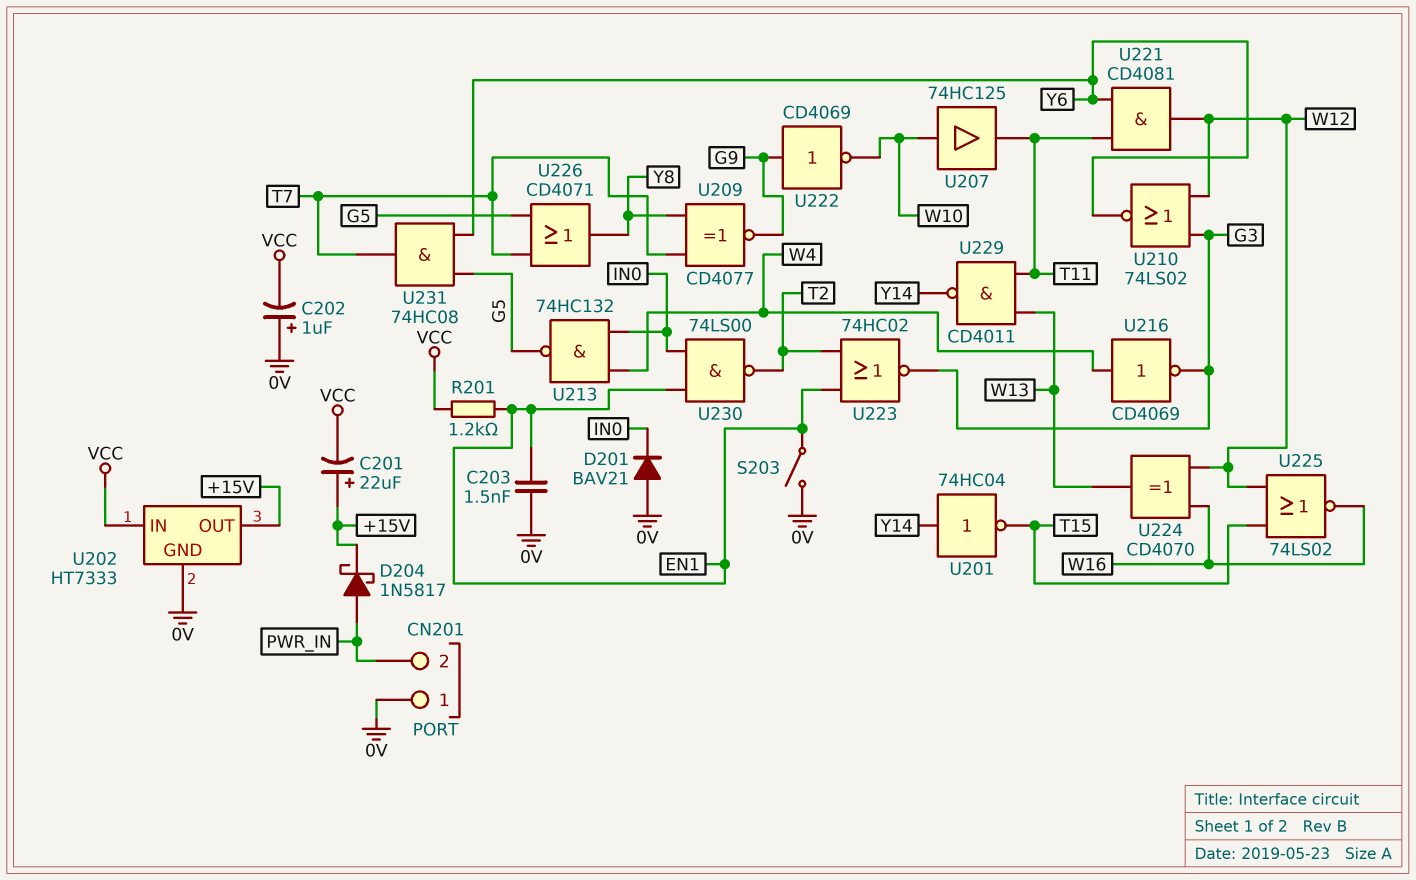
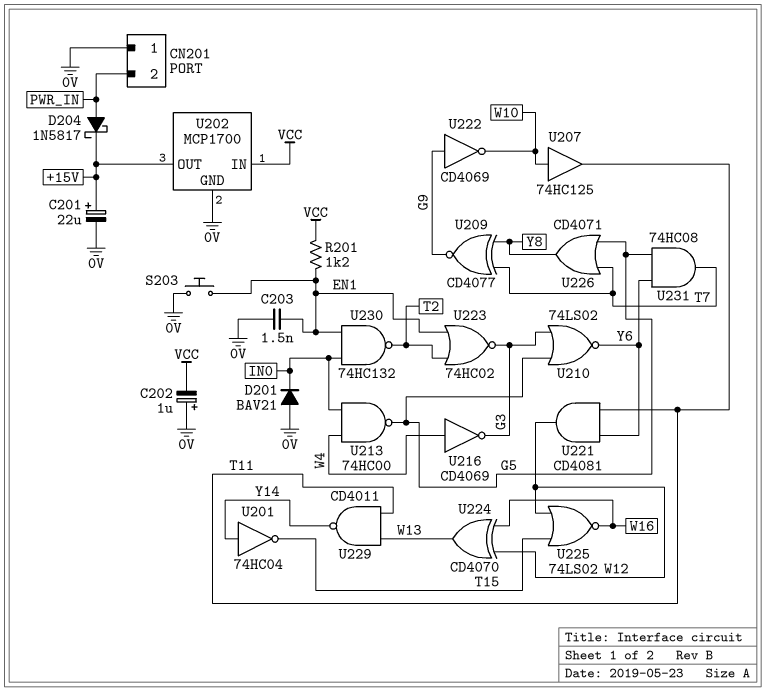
C201: 22uF (plus +15V, minus VCC) -> 22uF (plus +15V, minus 0V)
S203: switch (0V, EN1) -> button (0V, EN1)
U202: HT7333 -> MCP1700
U210: NOR 74LS02 (in G3, in W12, out Y6) -> NOR 74LS02 (in G3, in G5, out Y6)
U213: NAND 74HC132 (in IN0, in W4, out G5) -> NAND 74HC00 (in IN0, in W4, out G5)
U230: NAND 74LS00 (in EN1, in IN0, out T2) -> NAND 74HC132 (in EN1, in IN0, out T2)

